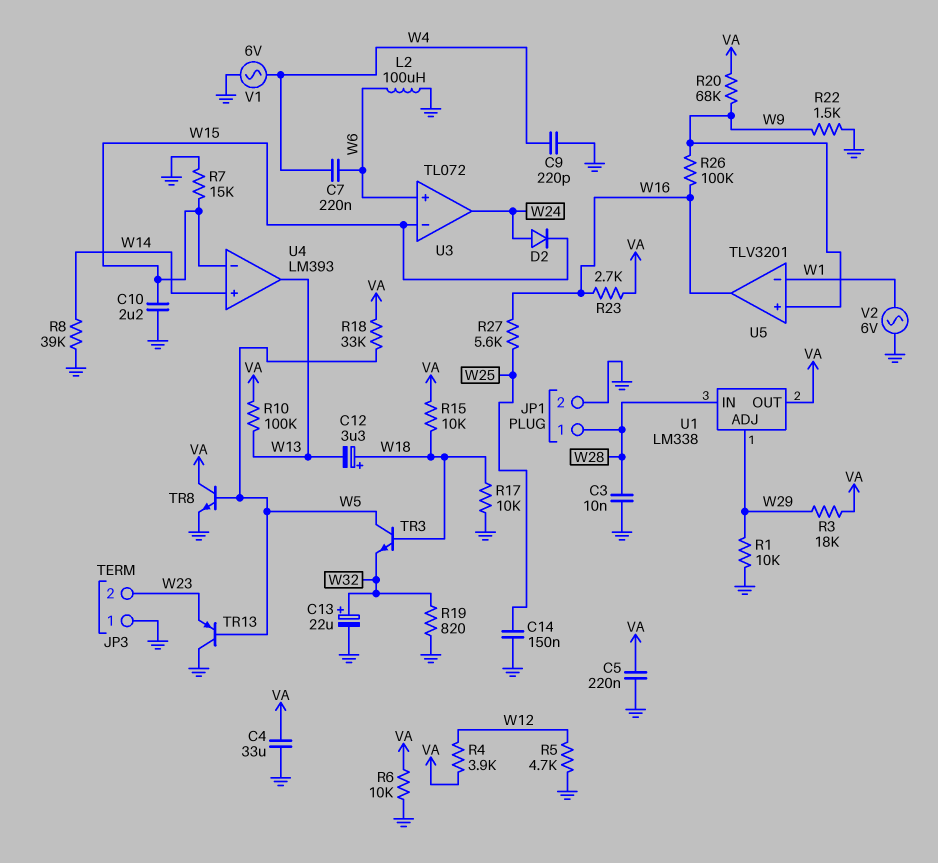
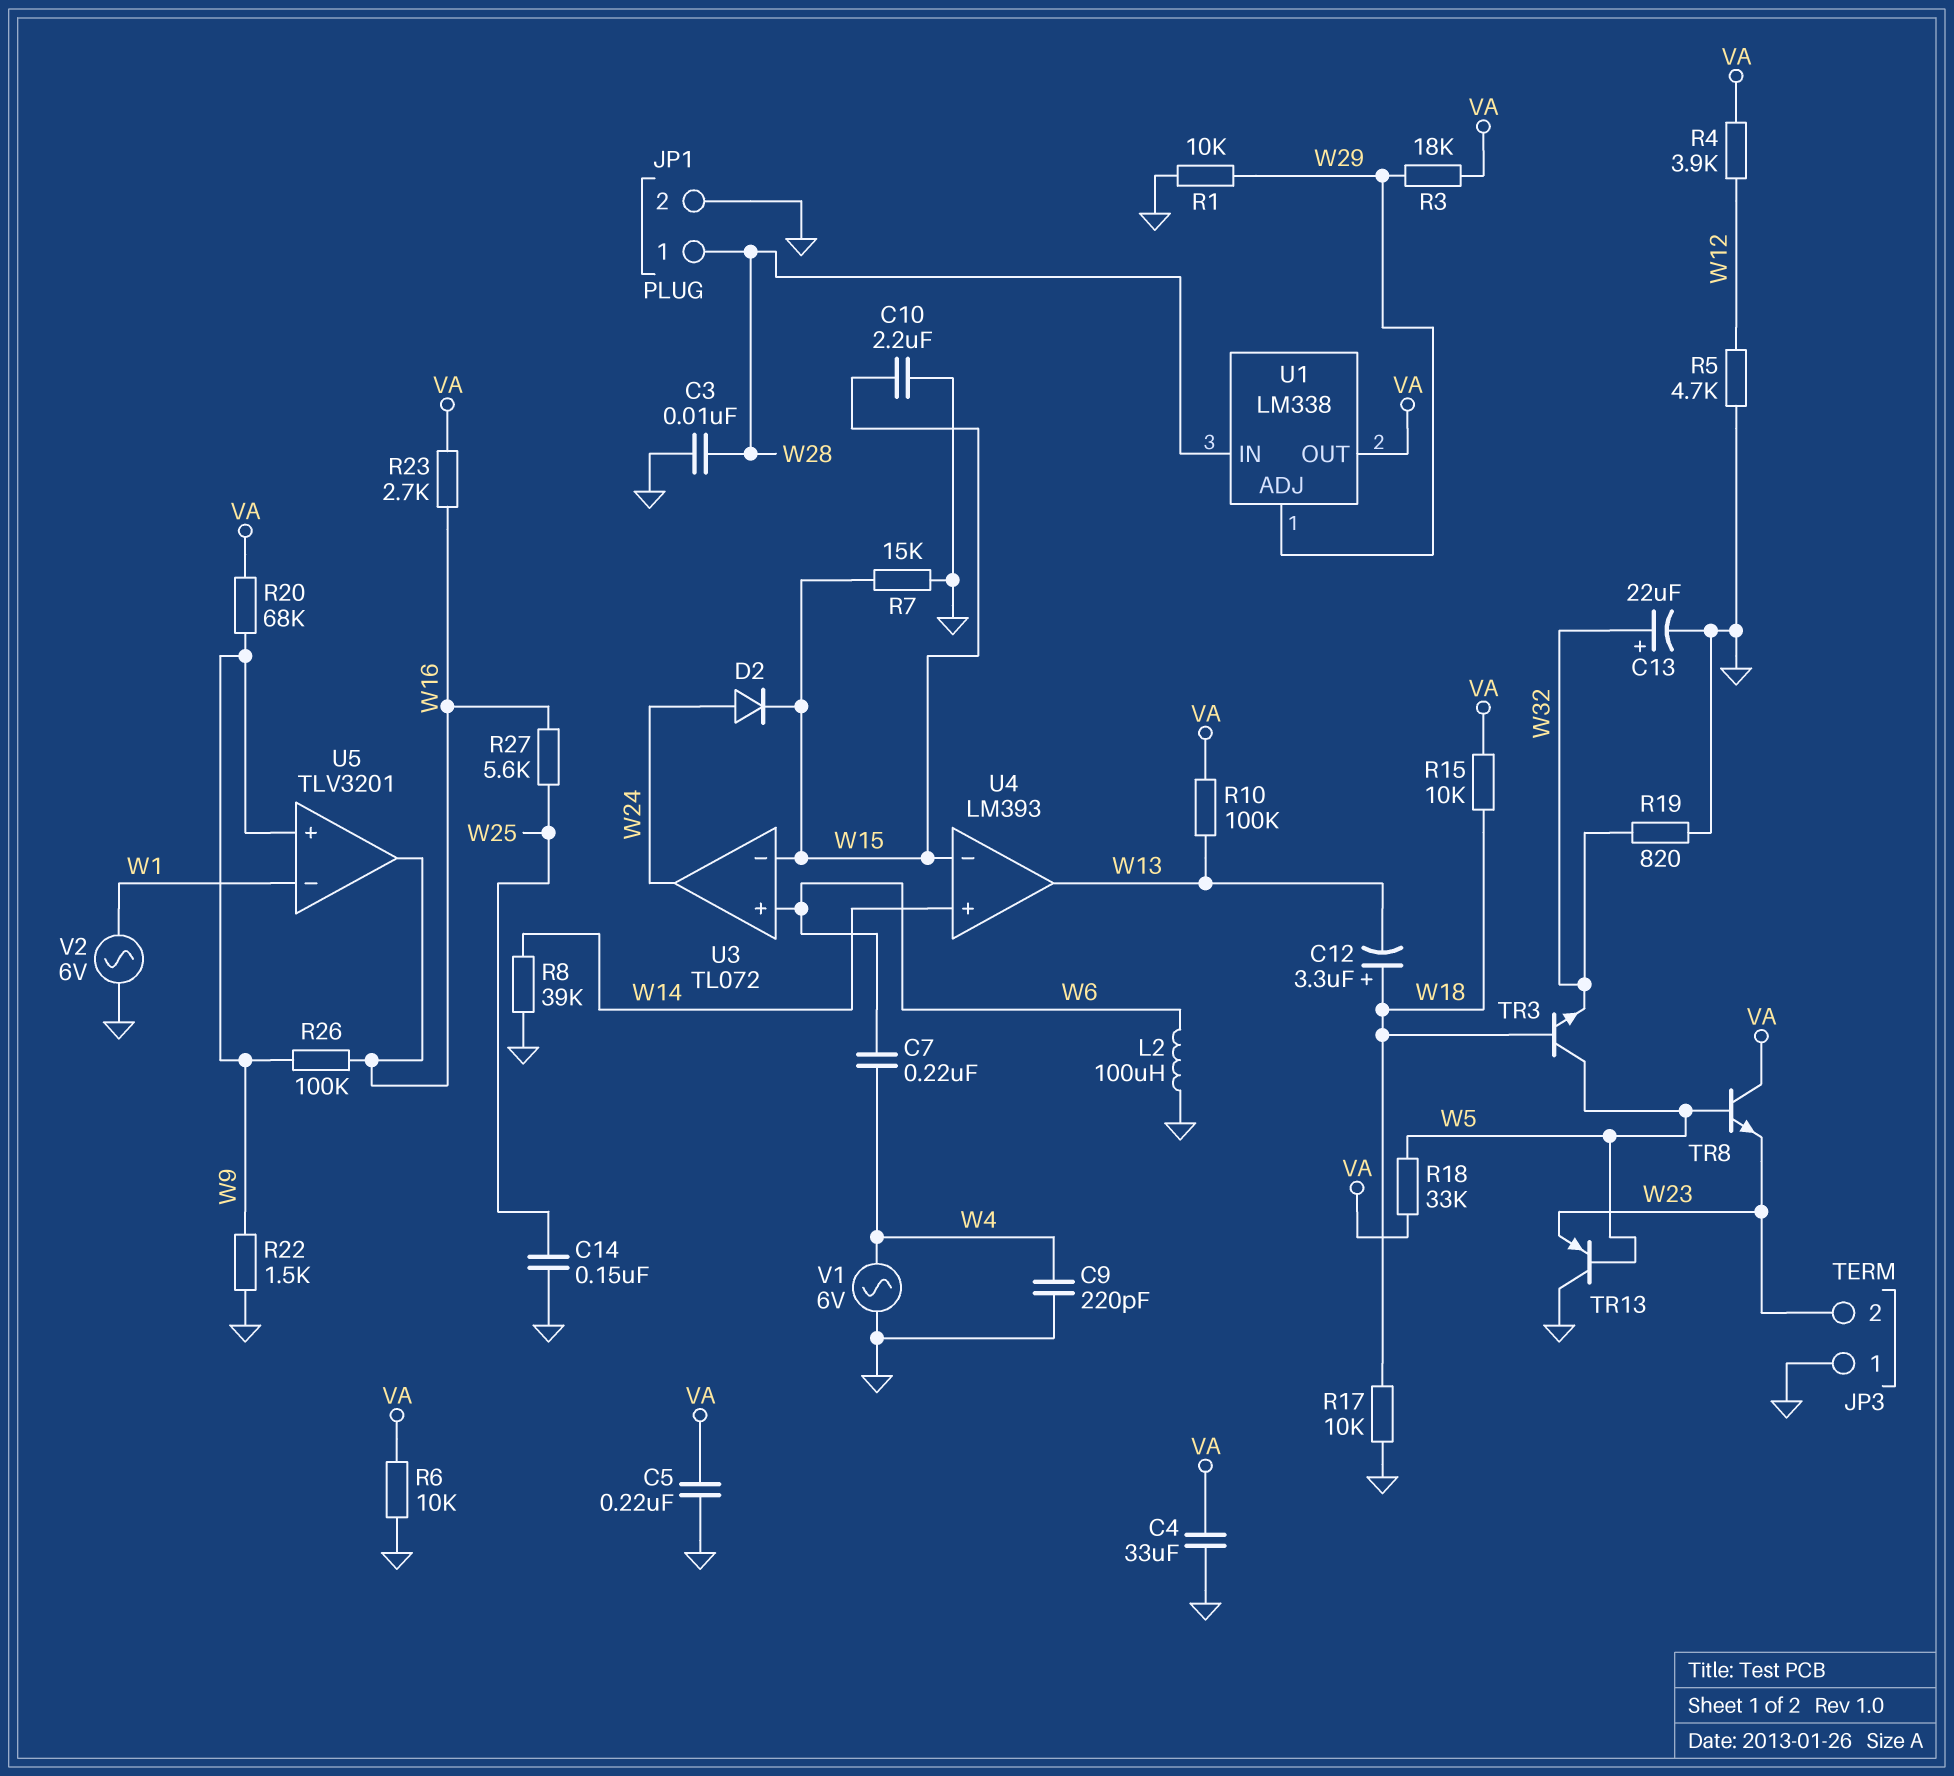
TR8: NPN (B W5, C VA, E GND) -> NPN (B W5, C VA, E W23)

